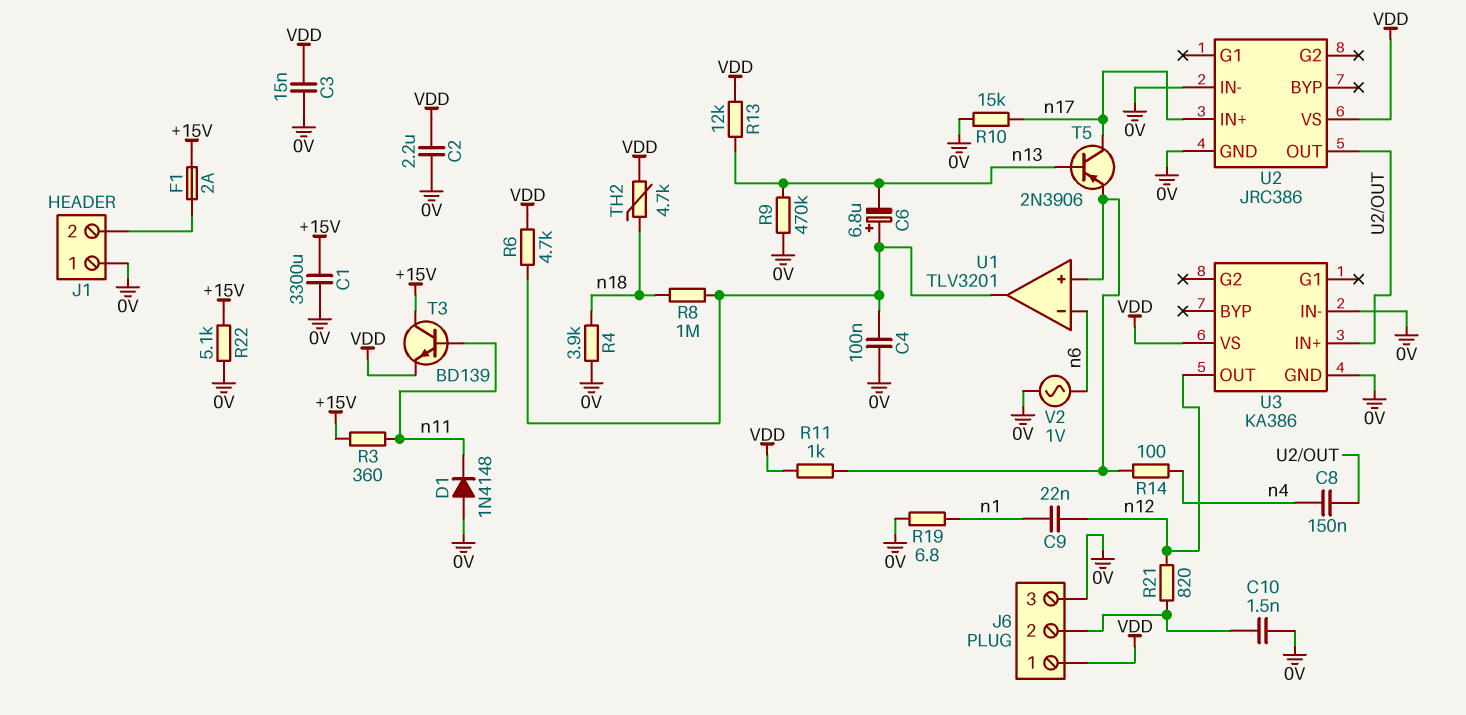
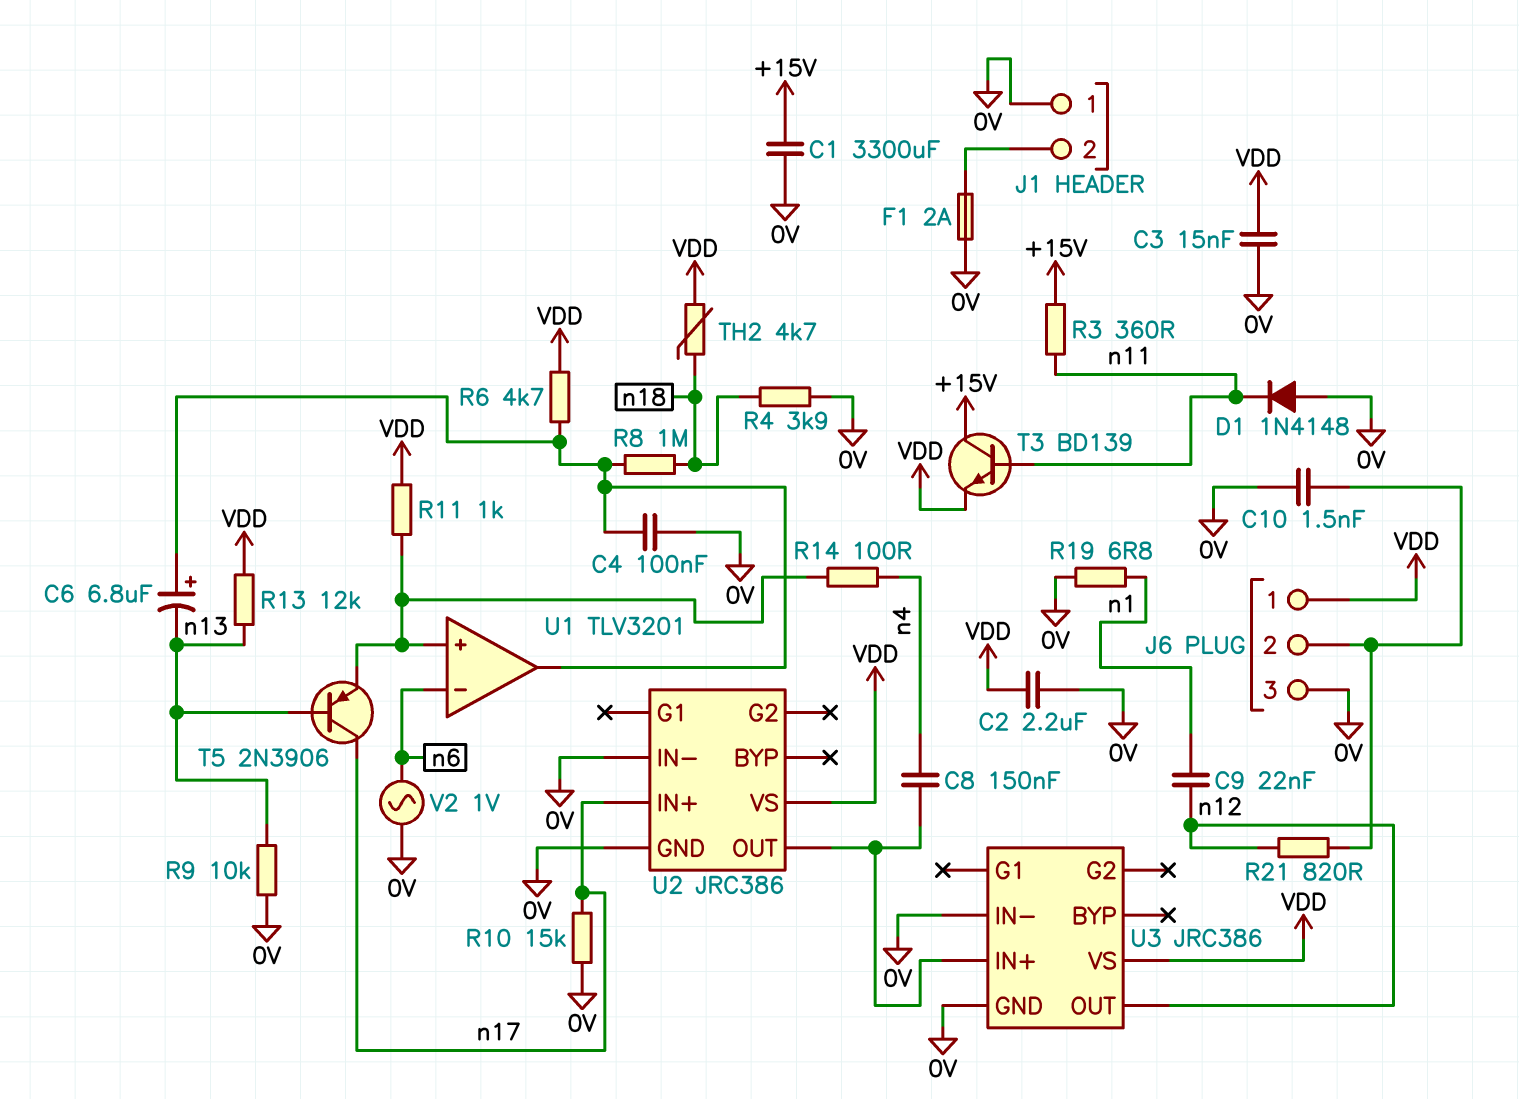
F1: 2A (+15V, J1/2) -> 2A (0V, J1/2)
R9: 470k (0V, n13) -> 10k (0V, n13)
R22: 5.1k (+15V, 0V) -> none
U3: KA386 -> JRC386

